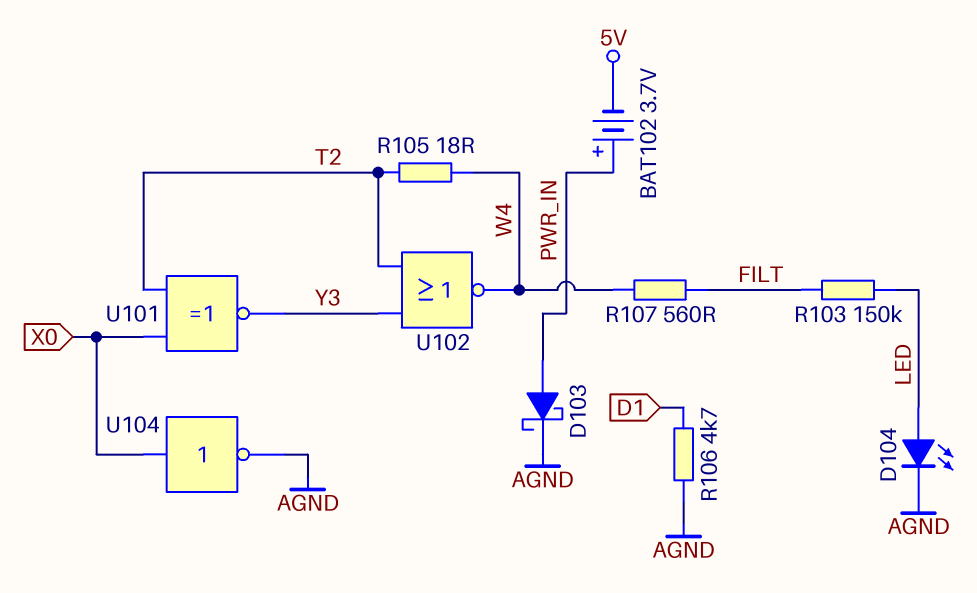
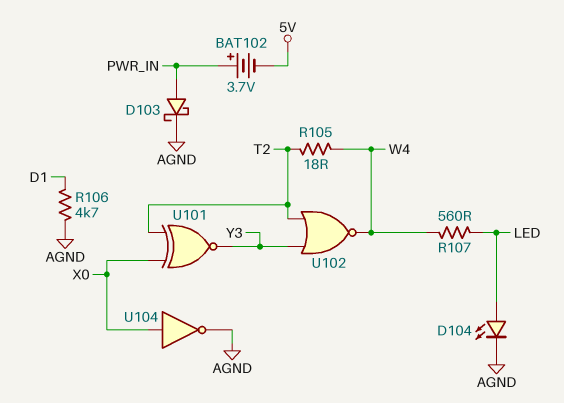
R103: 150k (FILT, LED) -> none
R107: 560 (FILT, W4) -> 560 (LED, W4)

